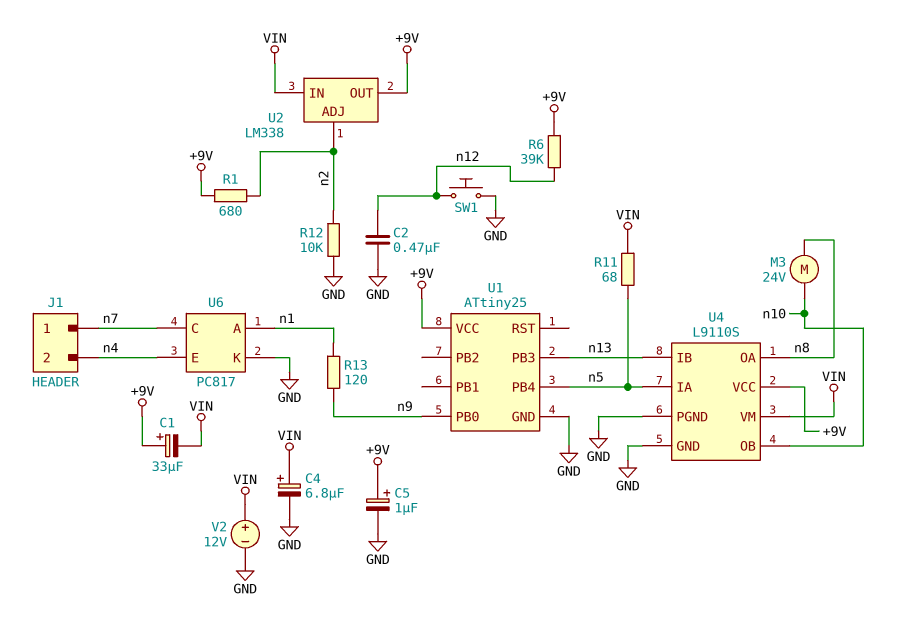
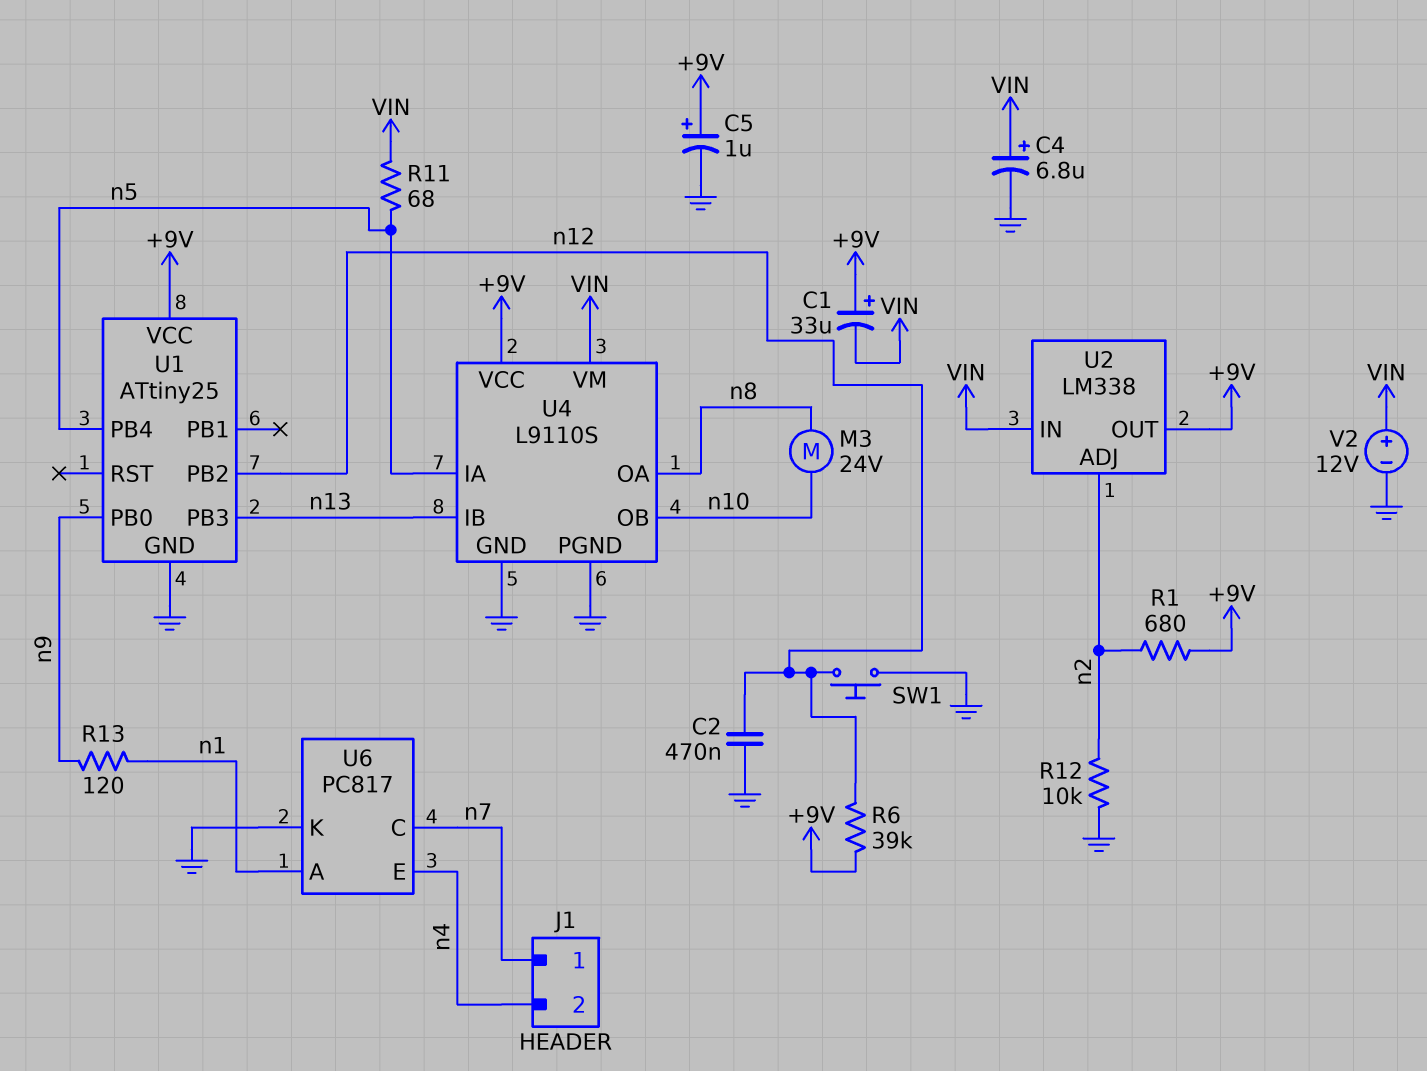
U1 pin PB2: none -> n12

